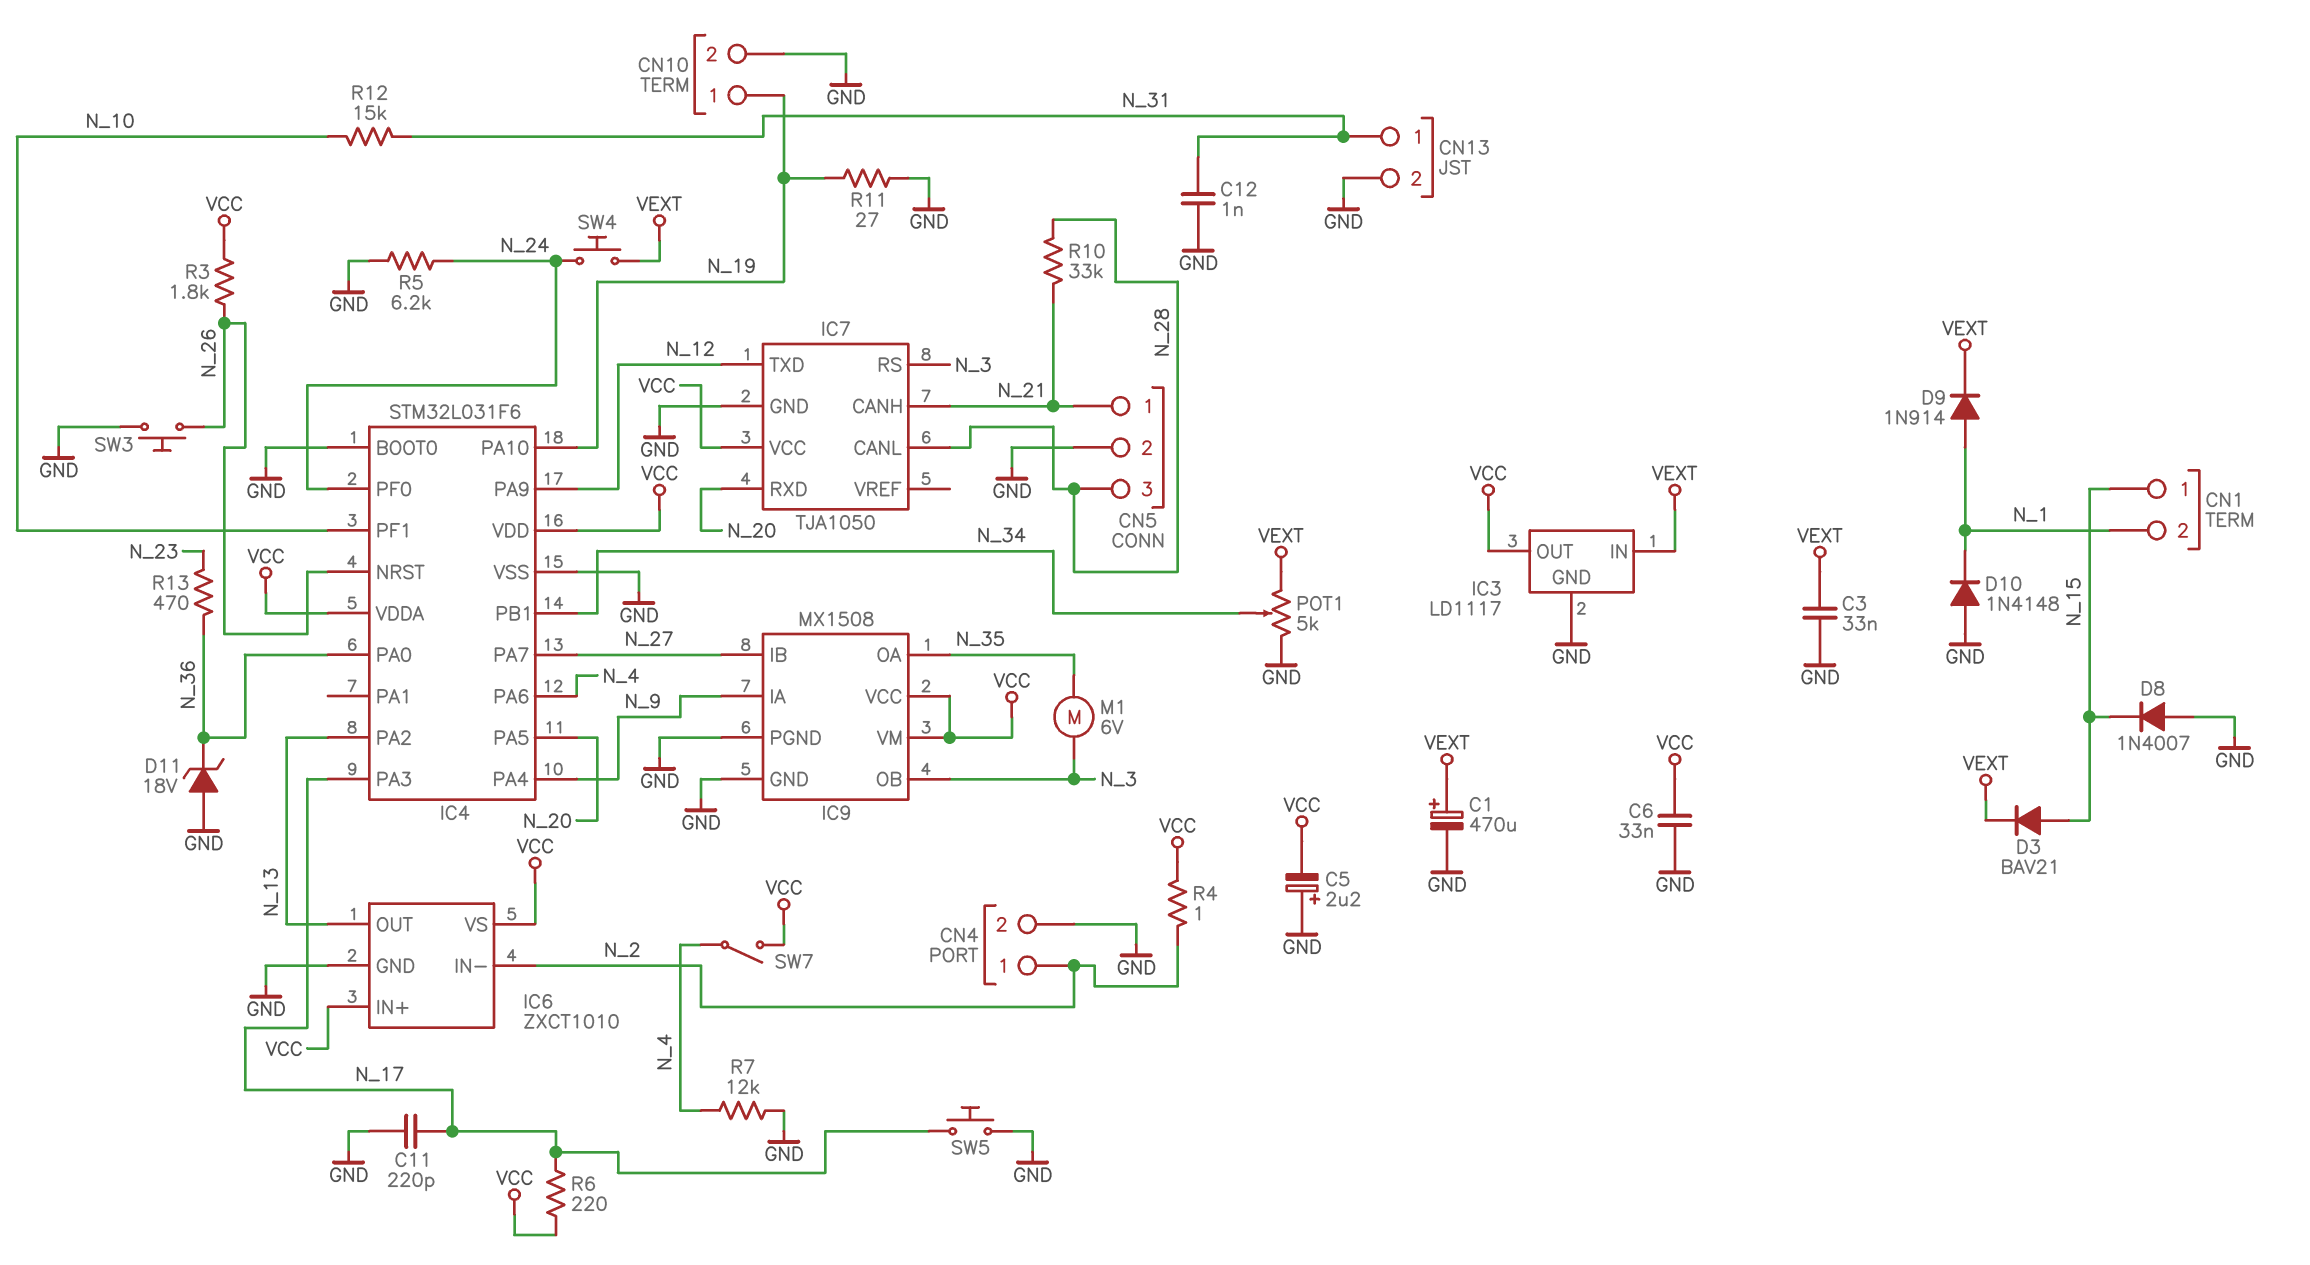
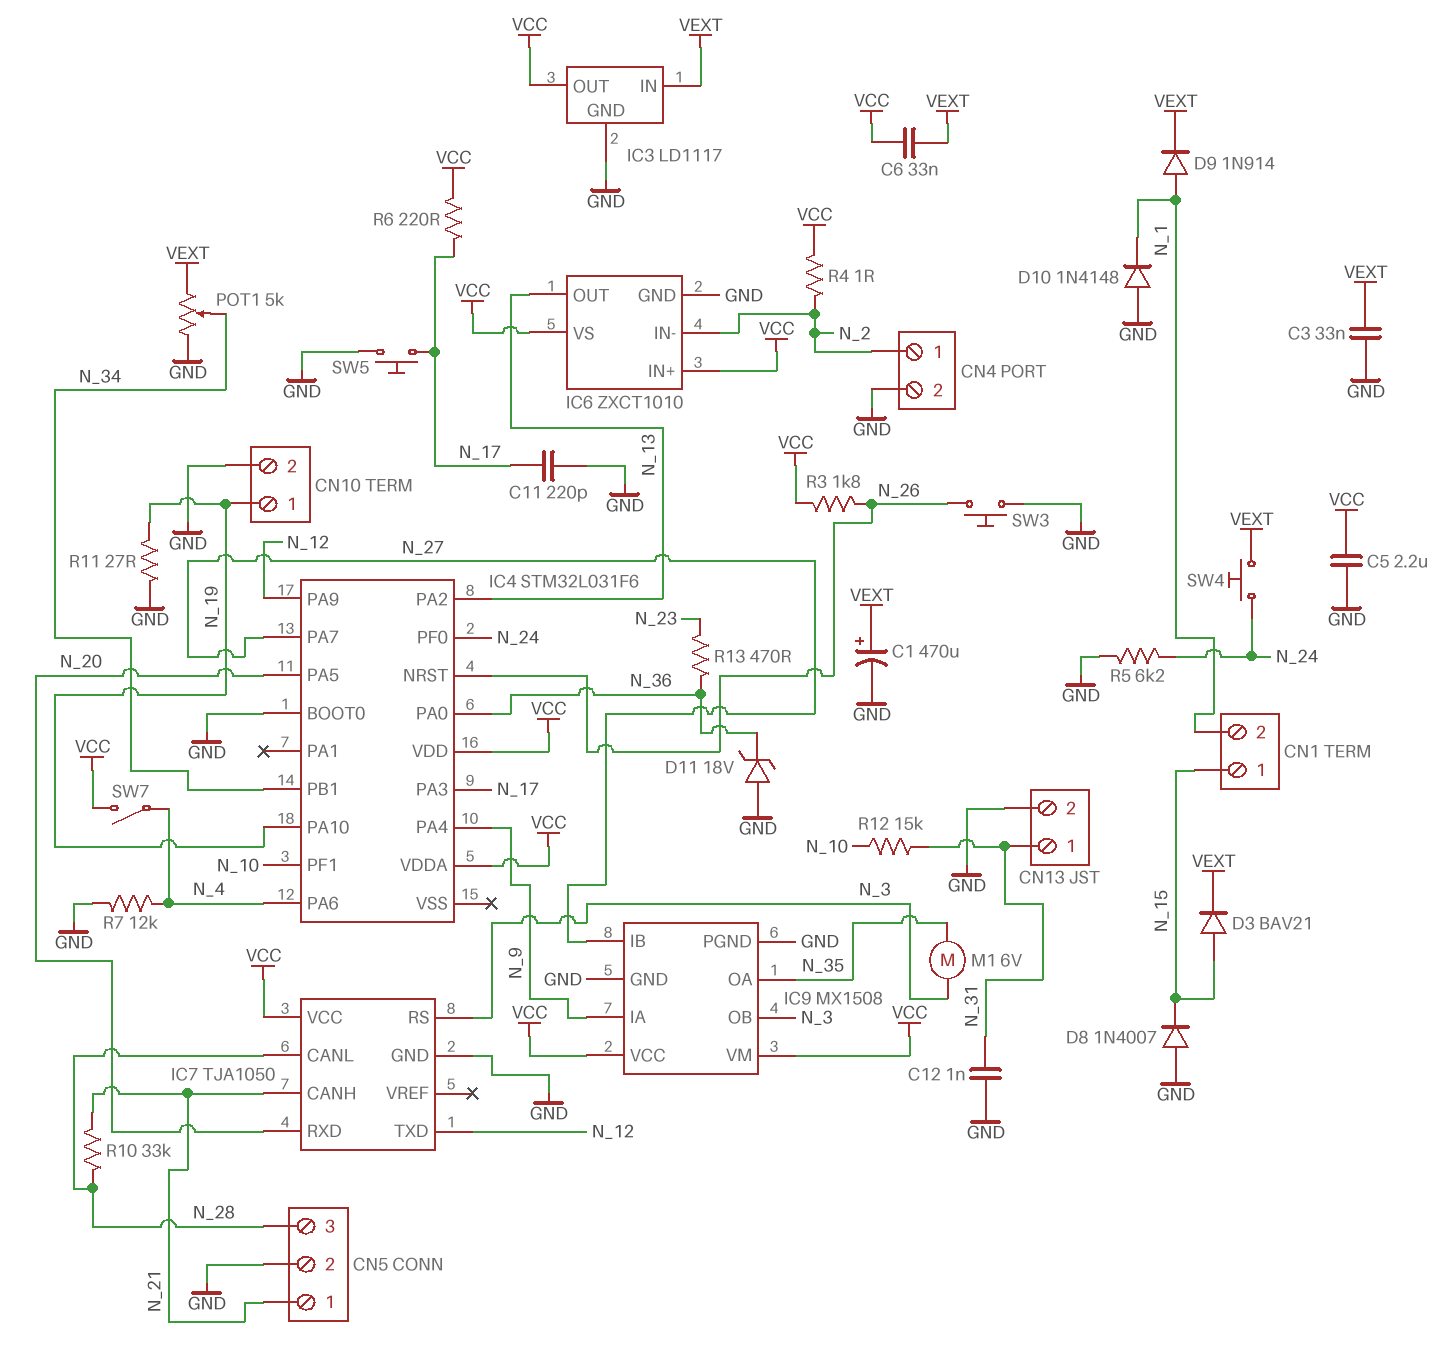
C5: 2.2uF (plus GND, minus VCC) -> 2.2uF (GND, VCC)
C6: 33nF (GND, VCC) -> 33nF (VCC, VEXT)
IC4 pin VSS: GND -> none

